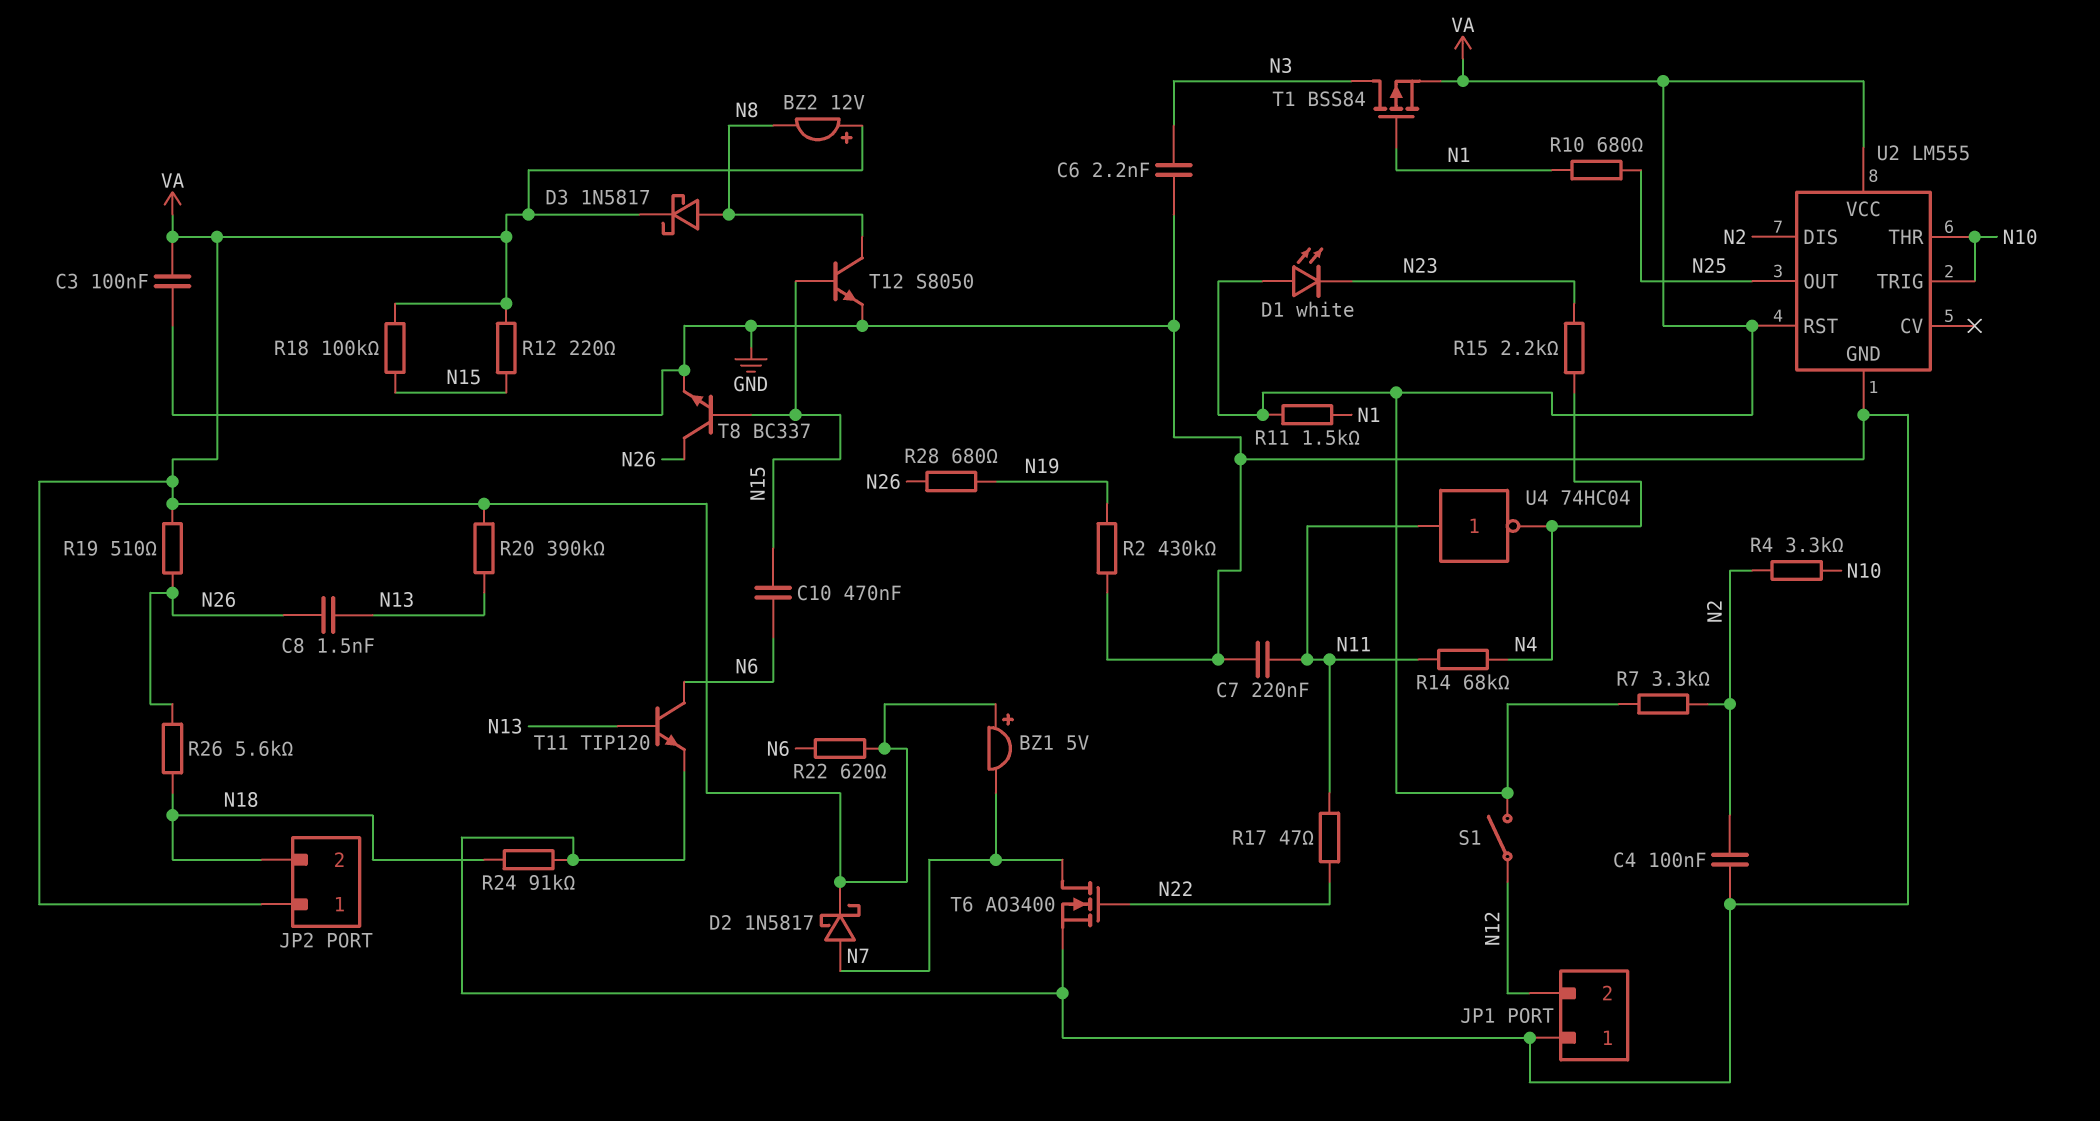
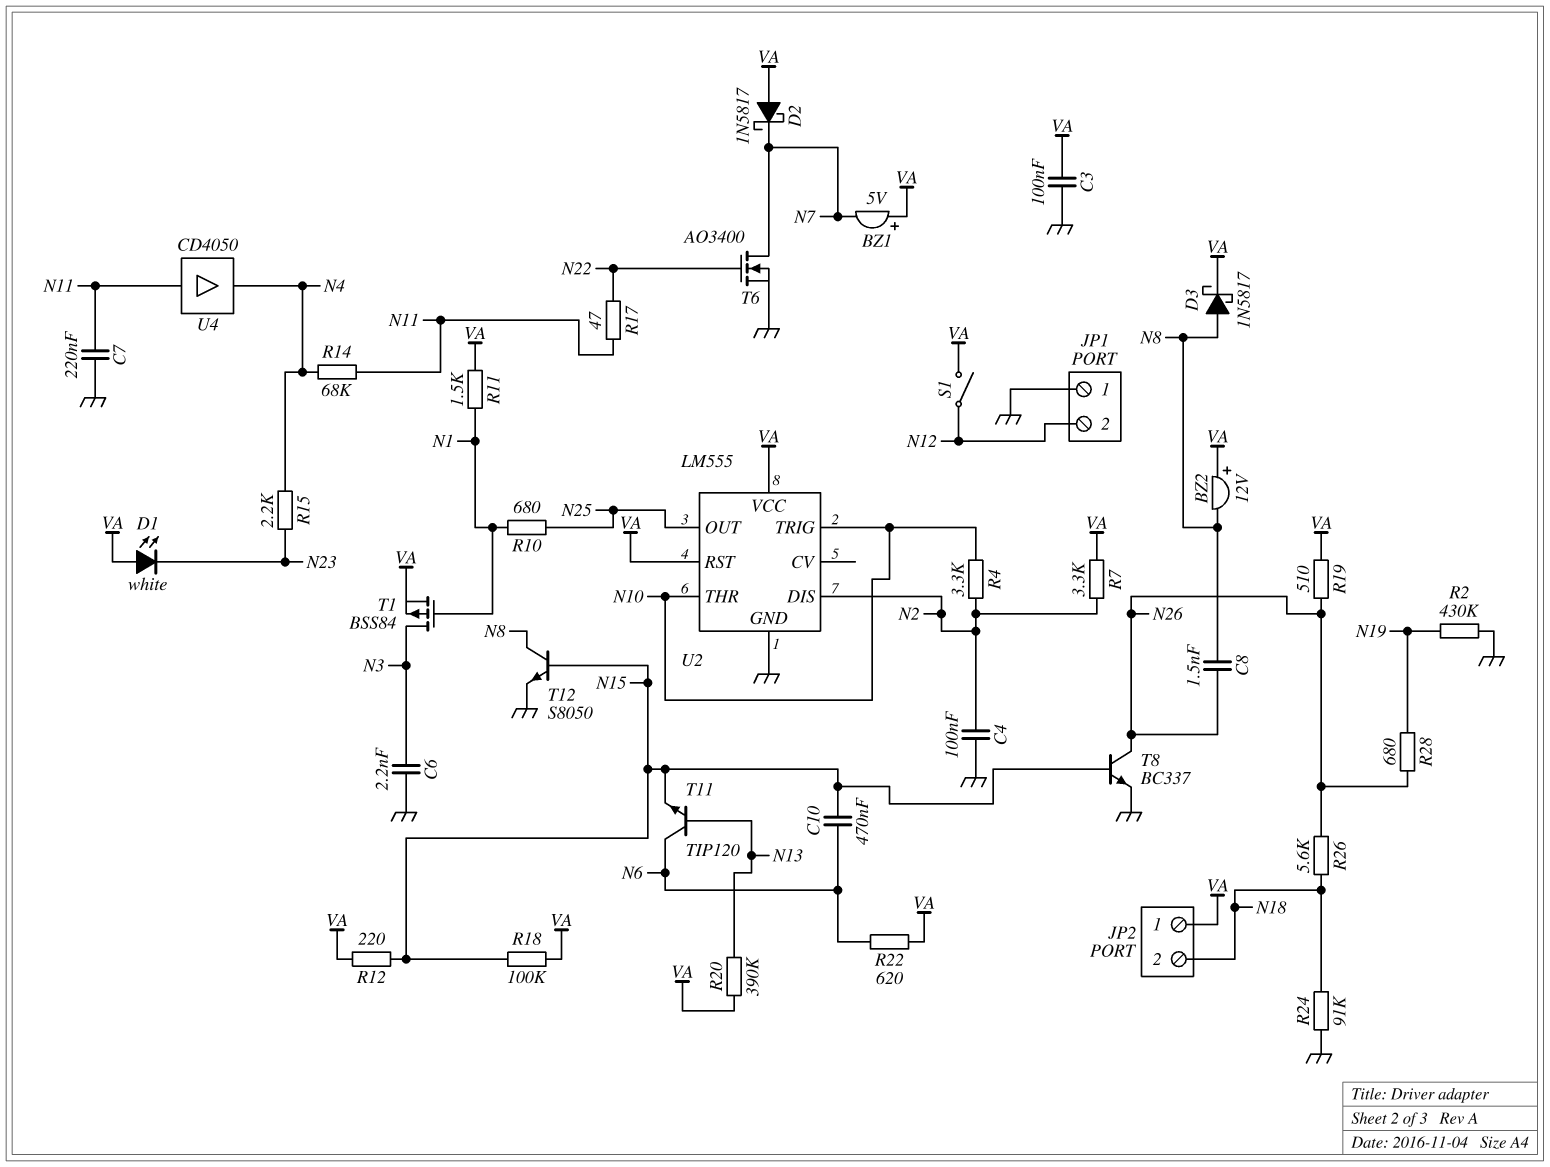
C8: 1.5nF (N13, N26) -> 1.5nF (N8, N26)
D2: schottky 1N5817 (A N7, K VA) -> schottky 1N5817 (A VA, K N7)
T11: NPN TIP120 (B N13, C N6, E GND) -> NPN TIP120 (B N13, C N6, E N15)
U4: NOT 74HC04 (in N11, out N4) -> buffer CD4050 (in N11, out N4)

